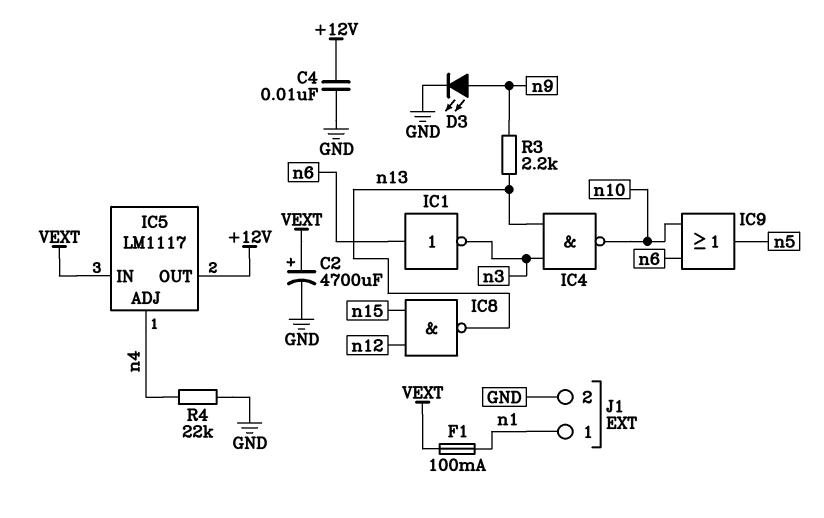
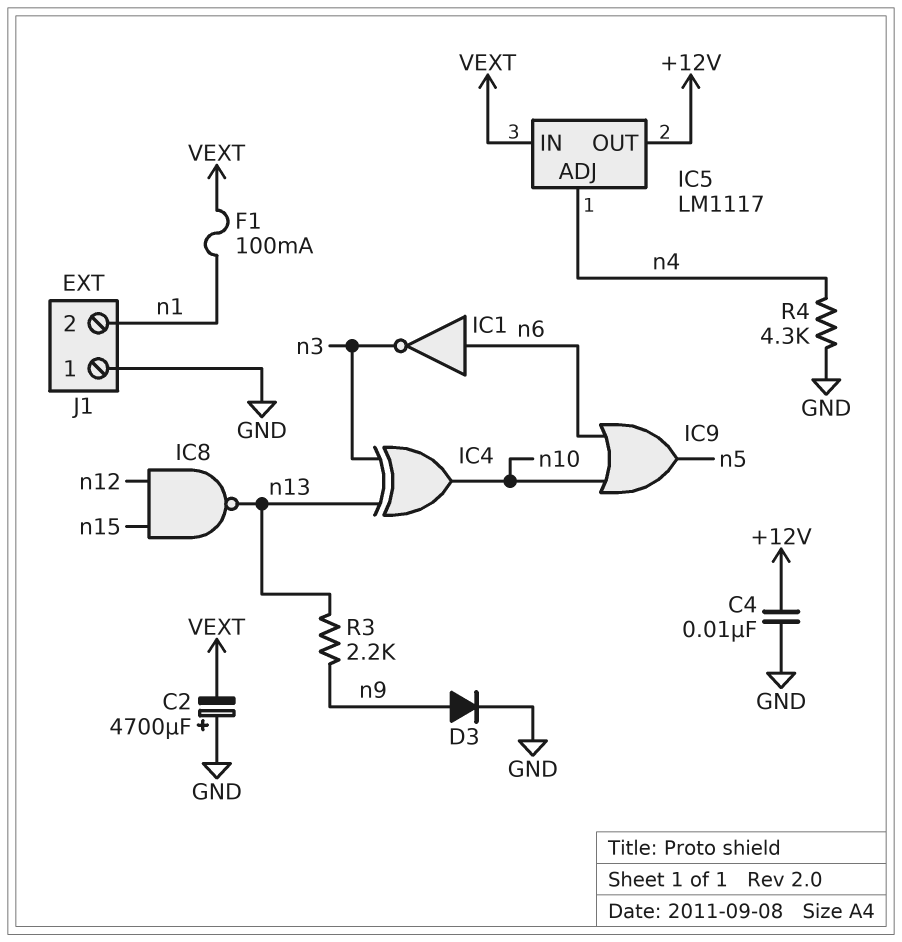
C2: 4700uF (plus VEXT, minus GND) -> 4700uF (plus GND, minus VEXT)
D3: LED (A n9, K GND) -> diode (A n9, K GND)
IC4: NAND (in n3, in n13, out n10) -> XOR (in n3, in n13, out n10)
J1 pin 1: n1 -> GND
J1 pin 2: GND -> n1
R4: 22k (GND, n4) -> 4.3k (GND, n4)

